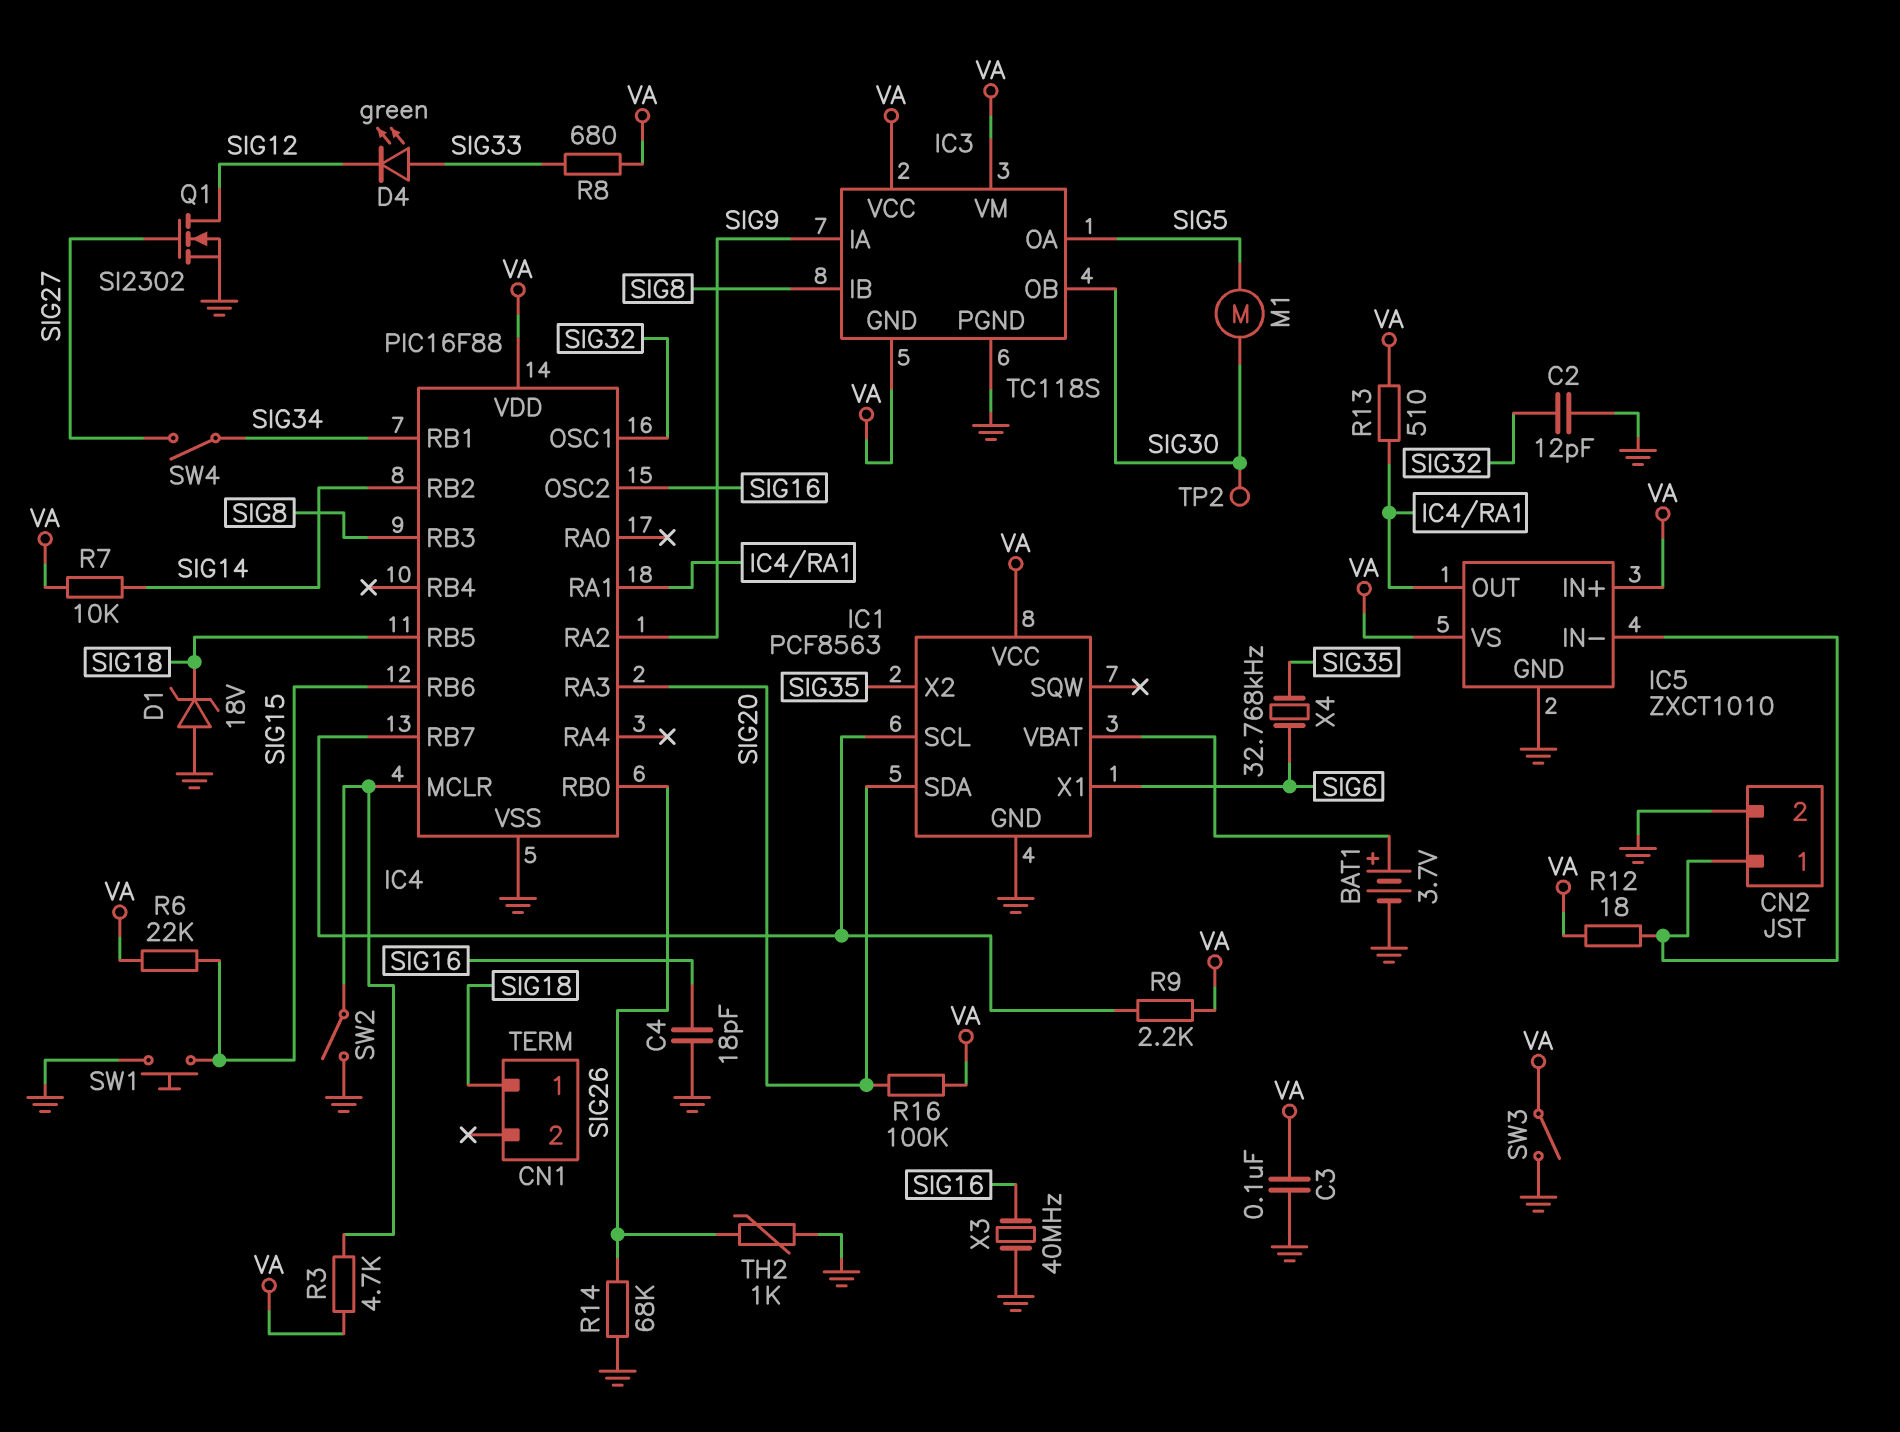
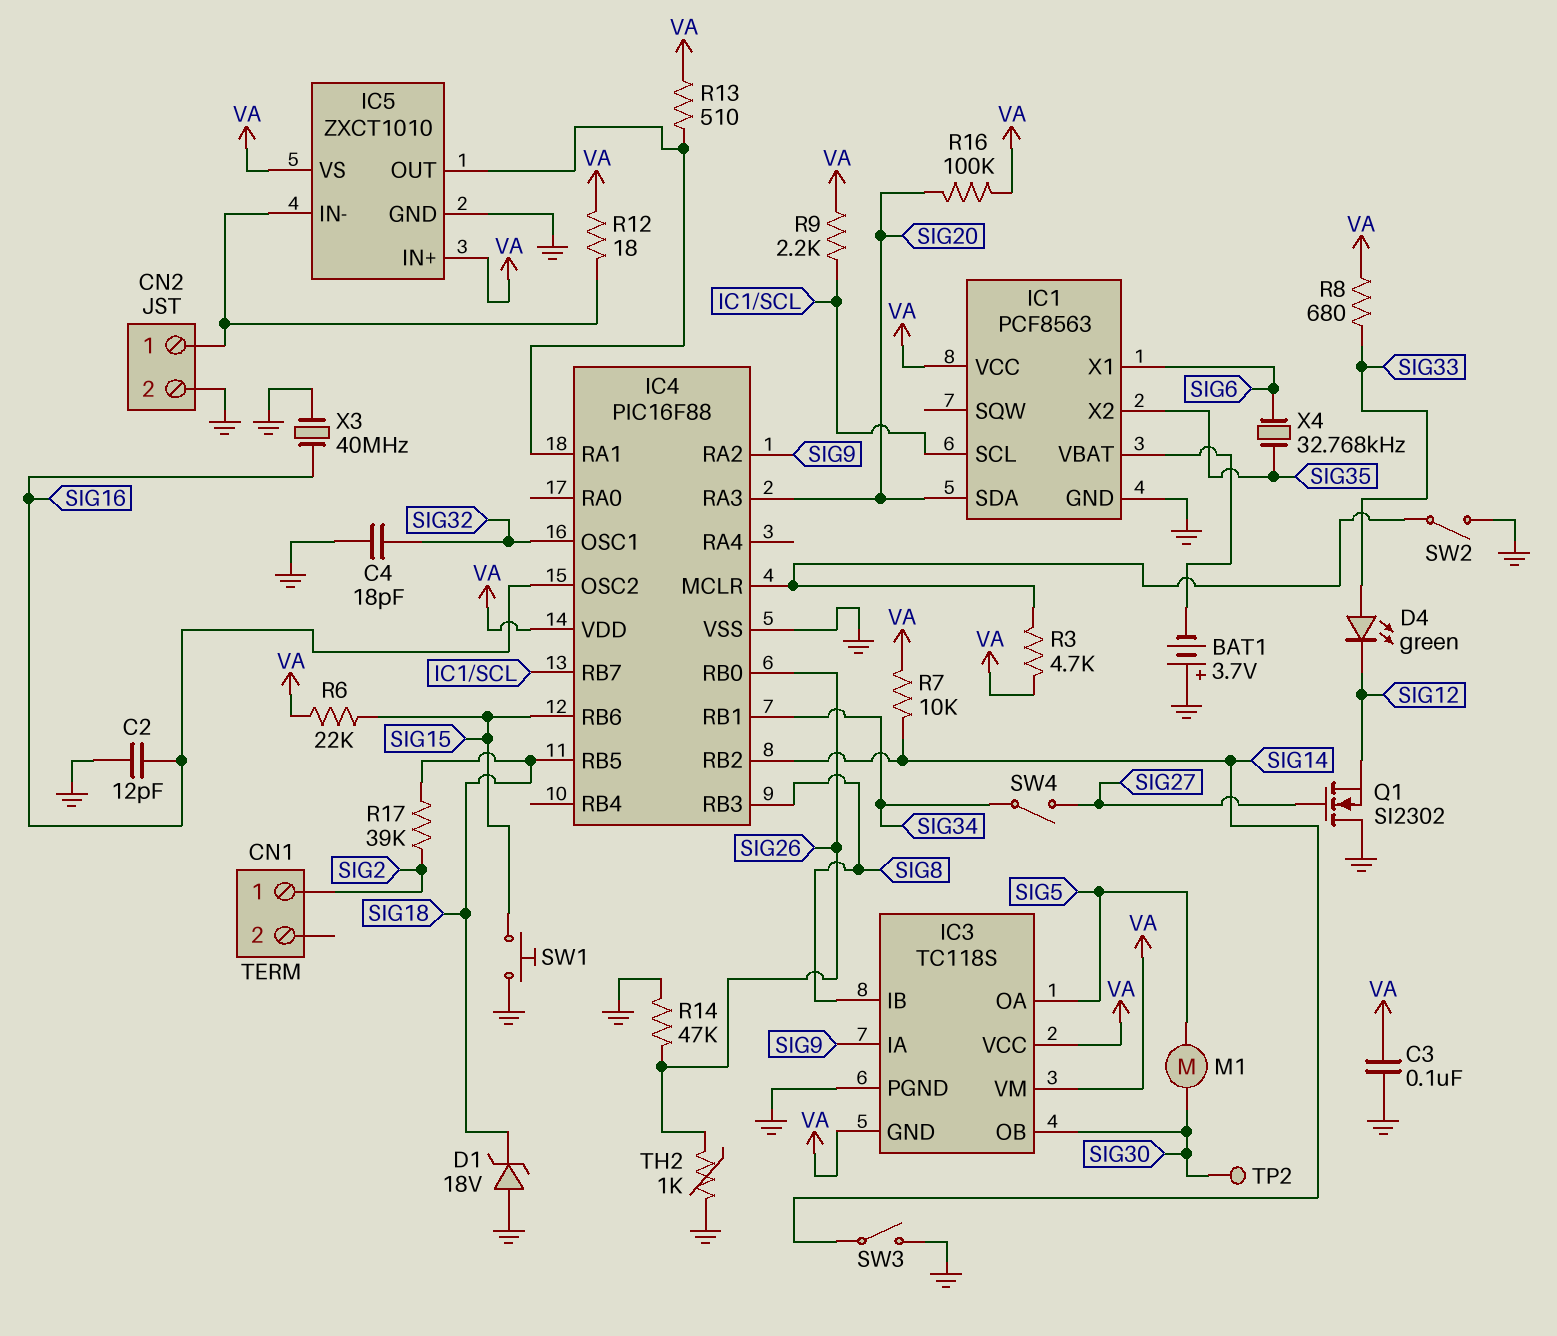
BAT1: 3.7V (plus IC1/VBAT, minus GND) -> 3.7V (plus GND, minus IC1/VBAT)
C2: 12pF (GND, SIG32) -> 12pF (GND, SIG16)
C4: 18pF (GND, SIG16) -> 18pF (GND, SIG32)
CN1 pin 1: SIG18 -> SIG2
Q1: NMOS SI2302 (G SIG27, D SIG12, S GND) -> NMOS SI2302 (G SIG27, D GND, S SIG12)
R14: 68k (GND, SIG26) -> 47k (GND, SIG26)
R17: none -> 39k (SIG2, SIG18)
SW3: switch (GND, VA) -> switch (GND, SIG14)

